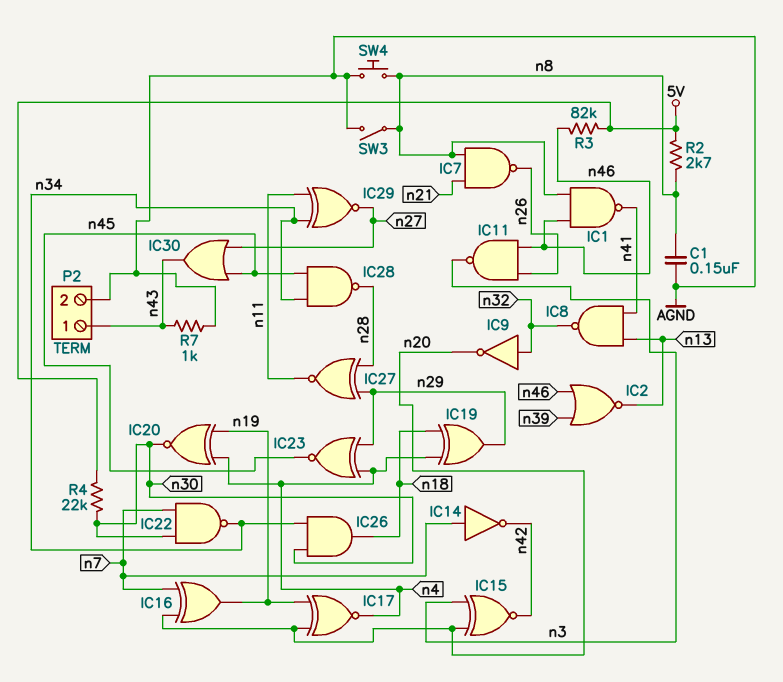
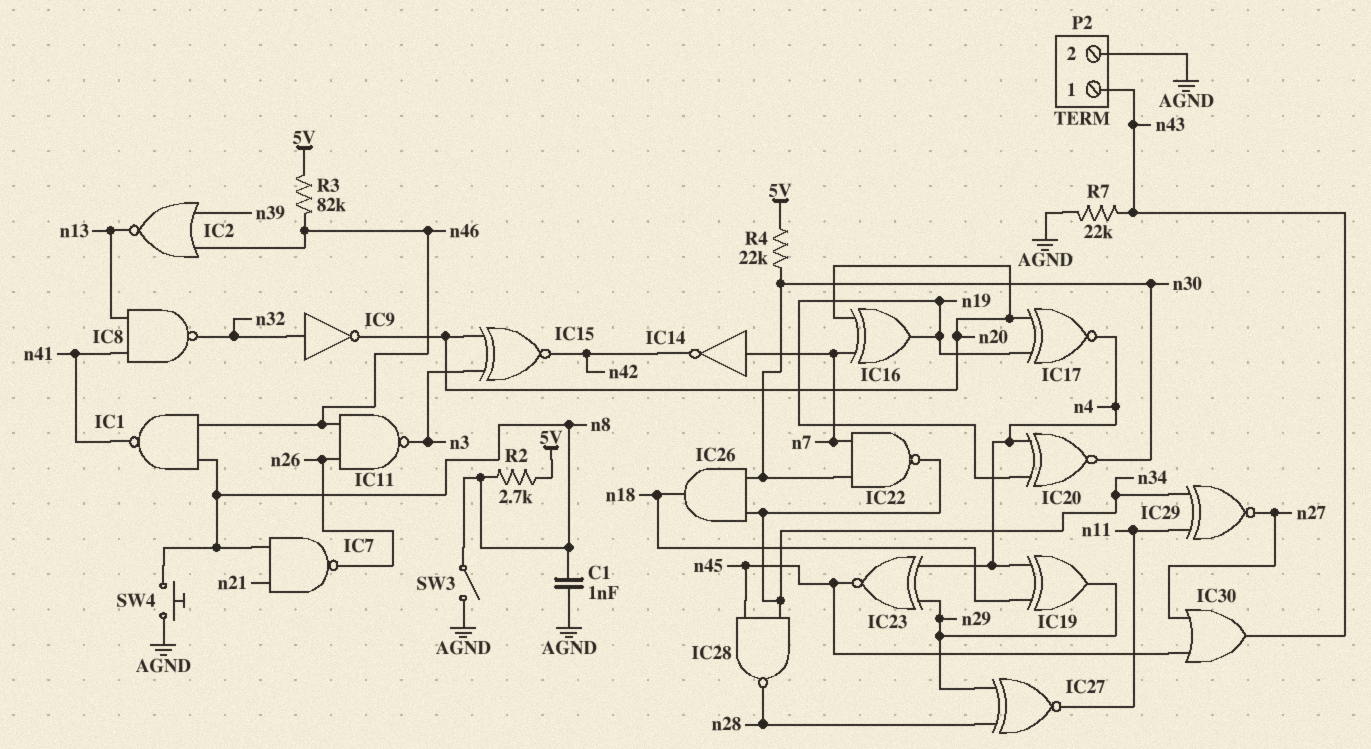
C1: 150nF (AGND, n8) -> 1nF (AGND, n8)
R7: 1k (AGND, n43) -> 22k (AGND, n43)

